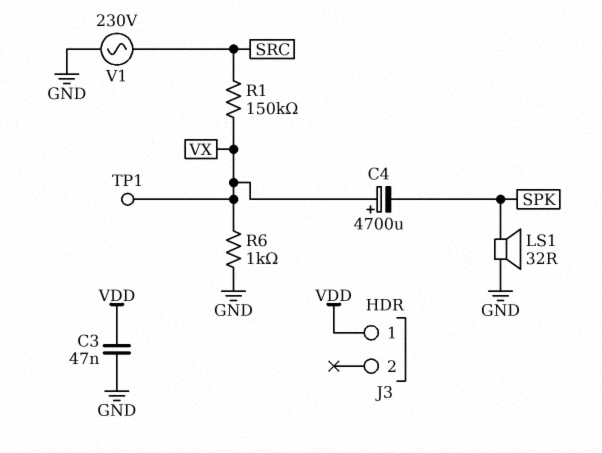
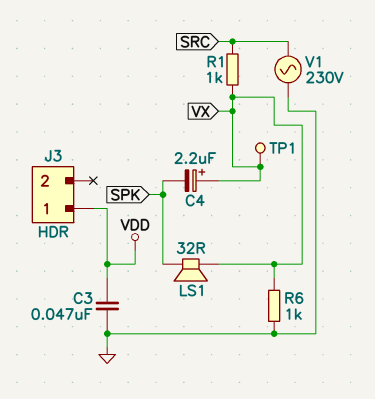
C4: 4700uF (plus VX, minus SPK) -> 2.2uF (plus VX, minus SPK)
LS1: speaker 32R (GND, SPK) -> speaker 32R (SPK, VX)
R1: 150k (SRC, VX) -> 1k (SRC, VX)

